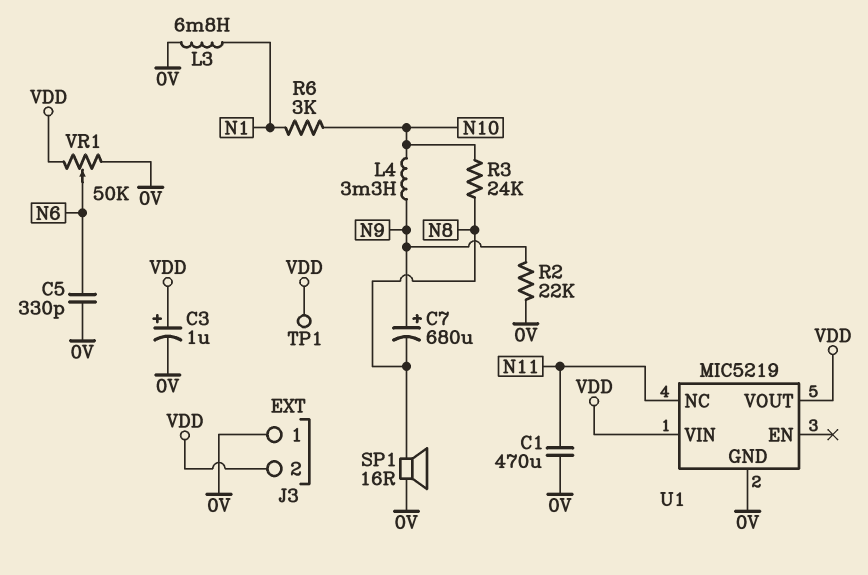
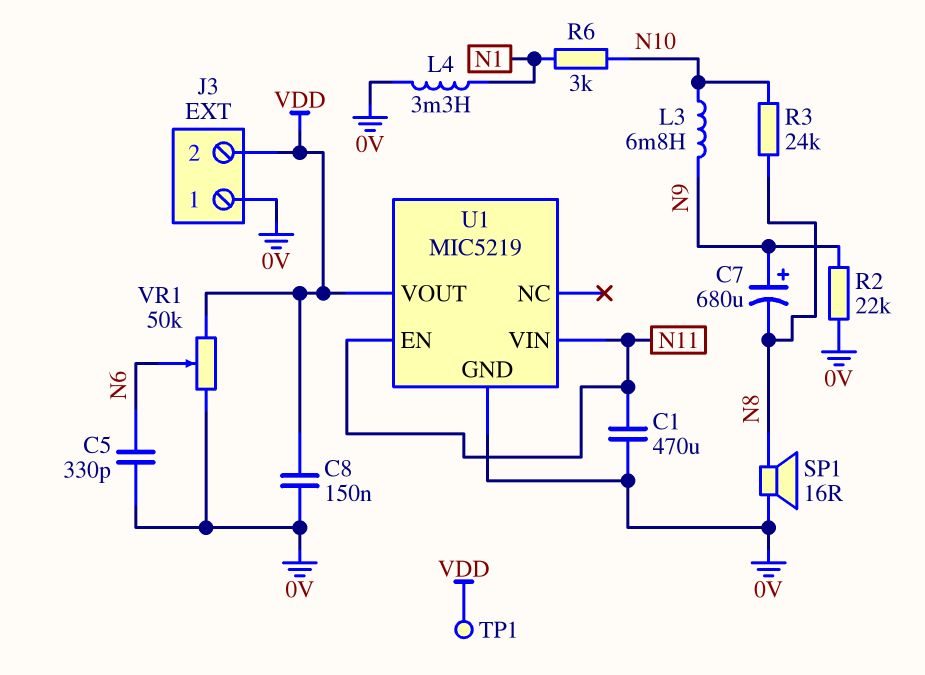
C3: 1uF (plus VDD, minus 0V) -> none
C8: none -> 150nF (0V, VDD)
L3: 6.8mH (0V, N1) -> 6.8mH (N9, N10)
L4: 3.3mH (N9, N10) -> 3.3mH (0V, N1)
U1 pin EN: none -> N11
U1 pin NC: N11 -> none
U1 pin VIN: VDD -> N11

